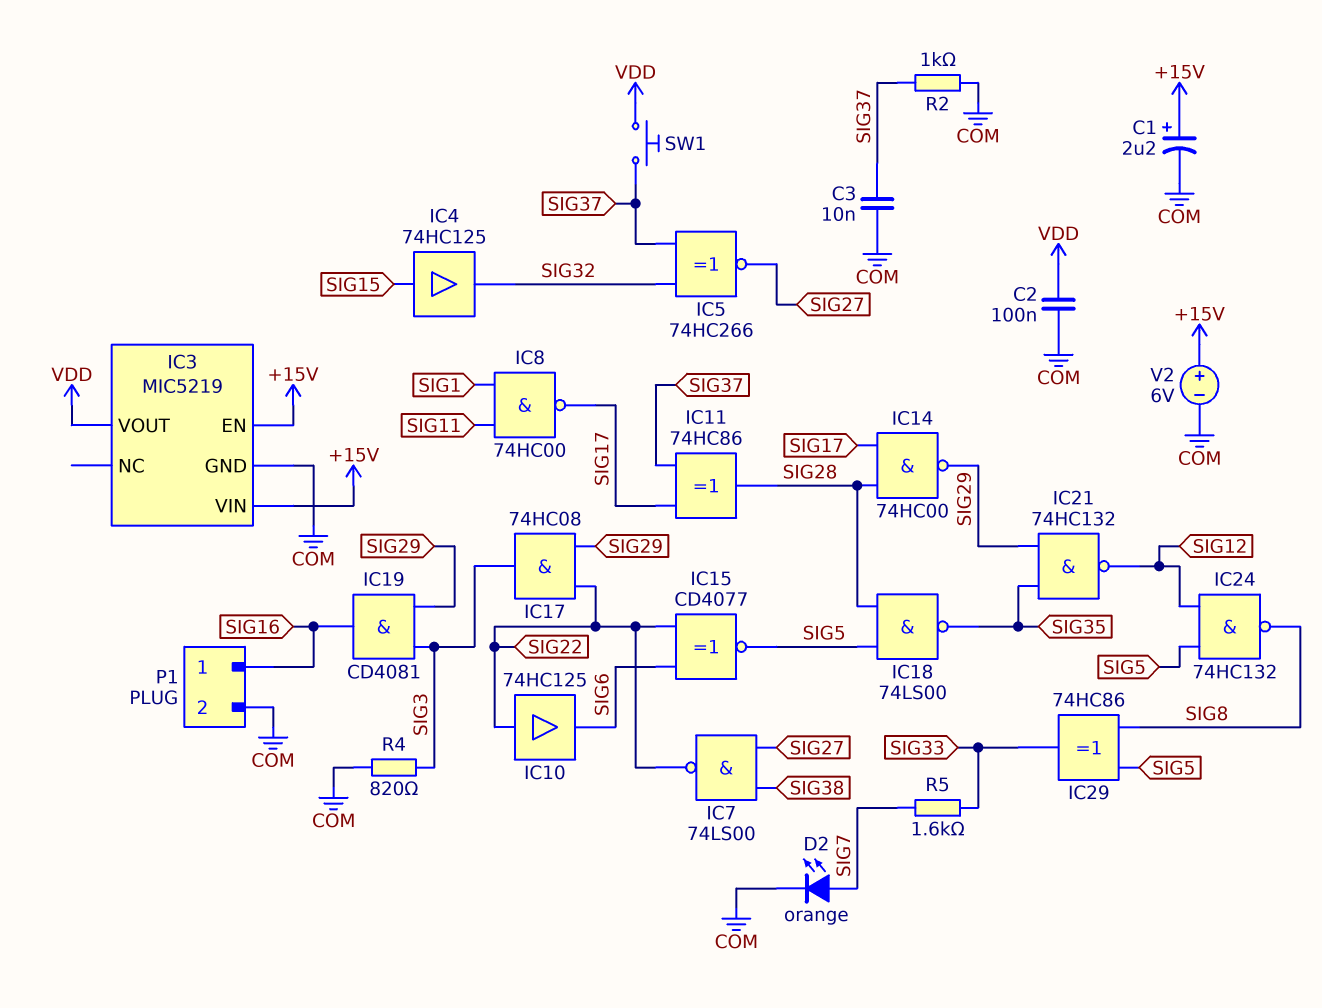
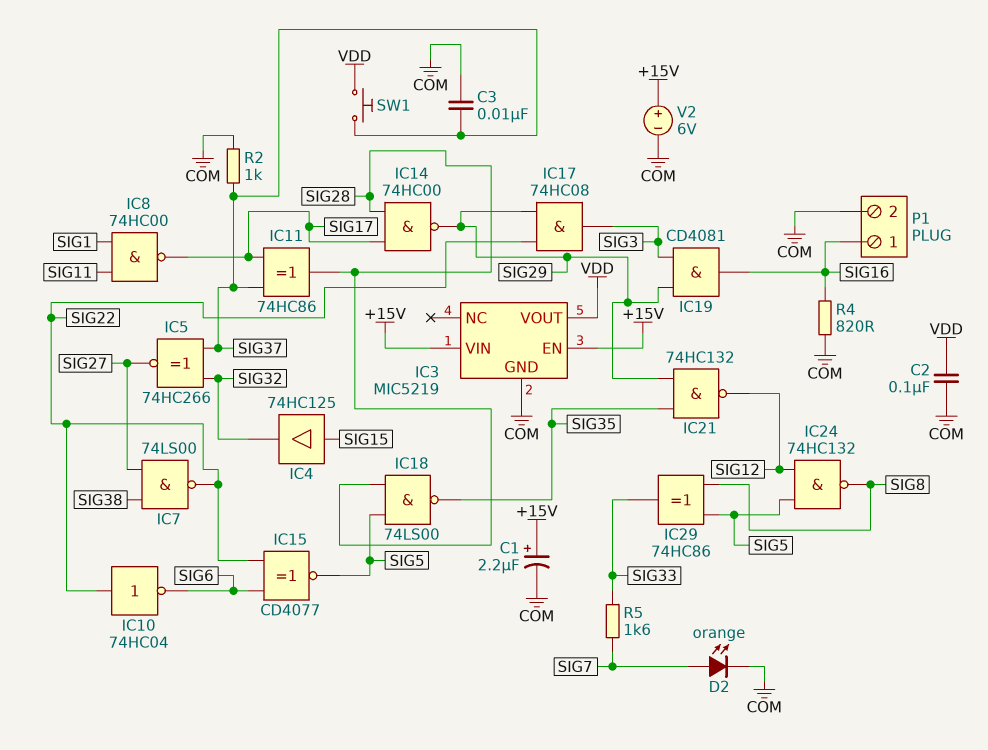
IC10: buffer 74HC125 (in SIG22, out SIG6) -> NOT 74HC04 (in SIG22, out SIG6)
R4: 820 (COM, SIG3) -> 820 (COM, SIG16)

